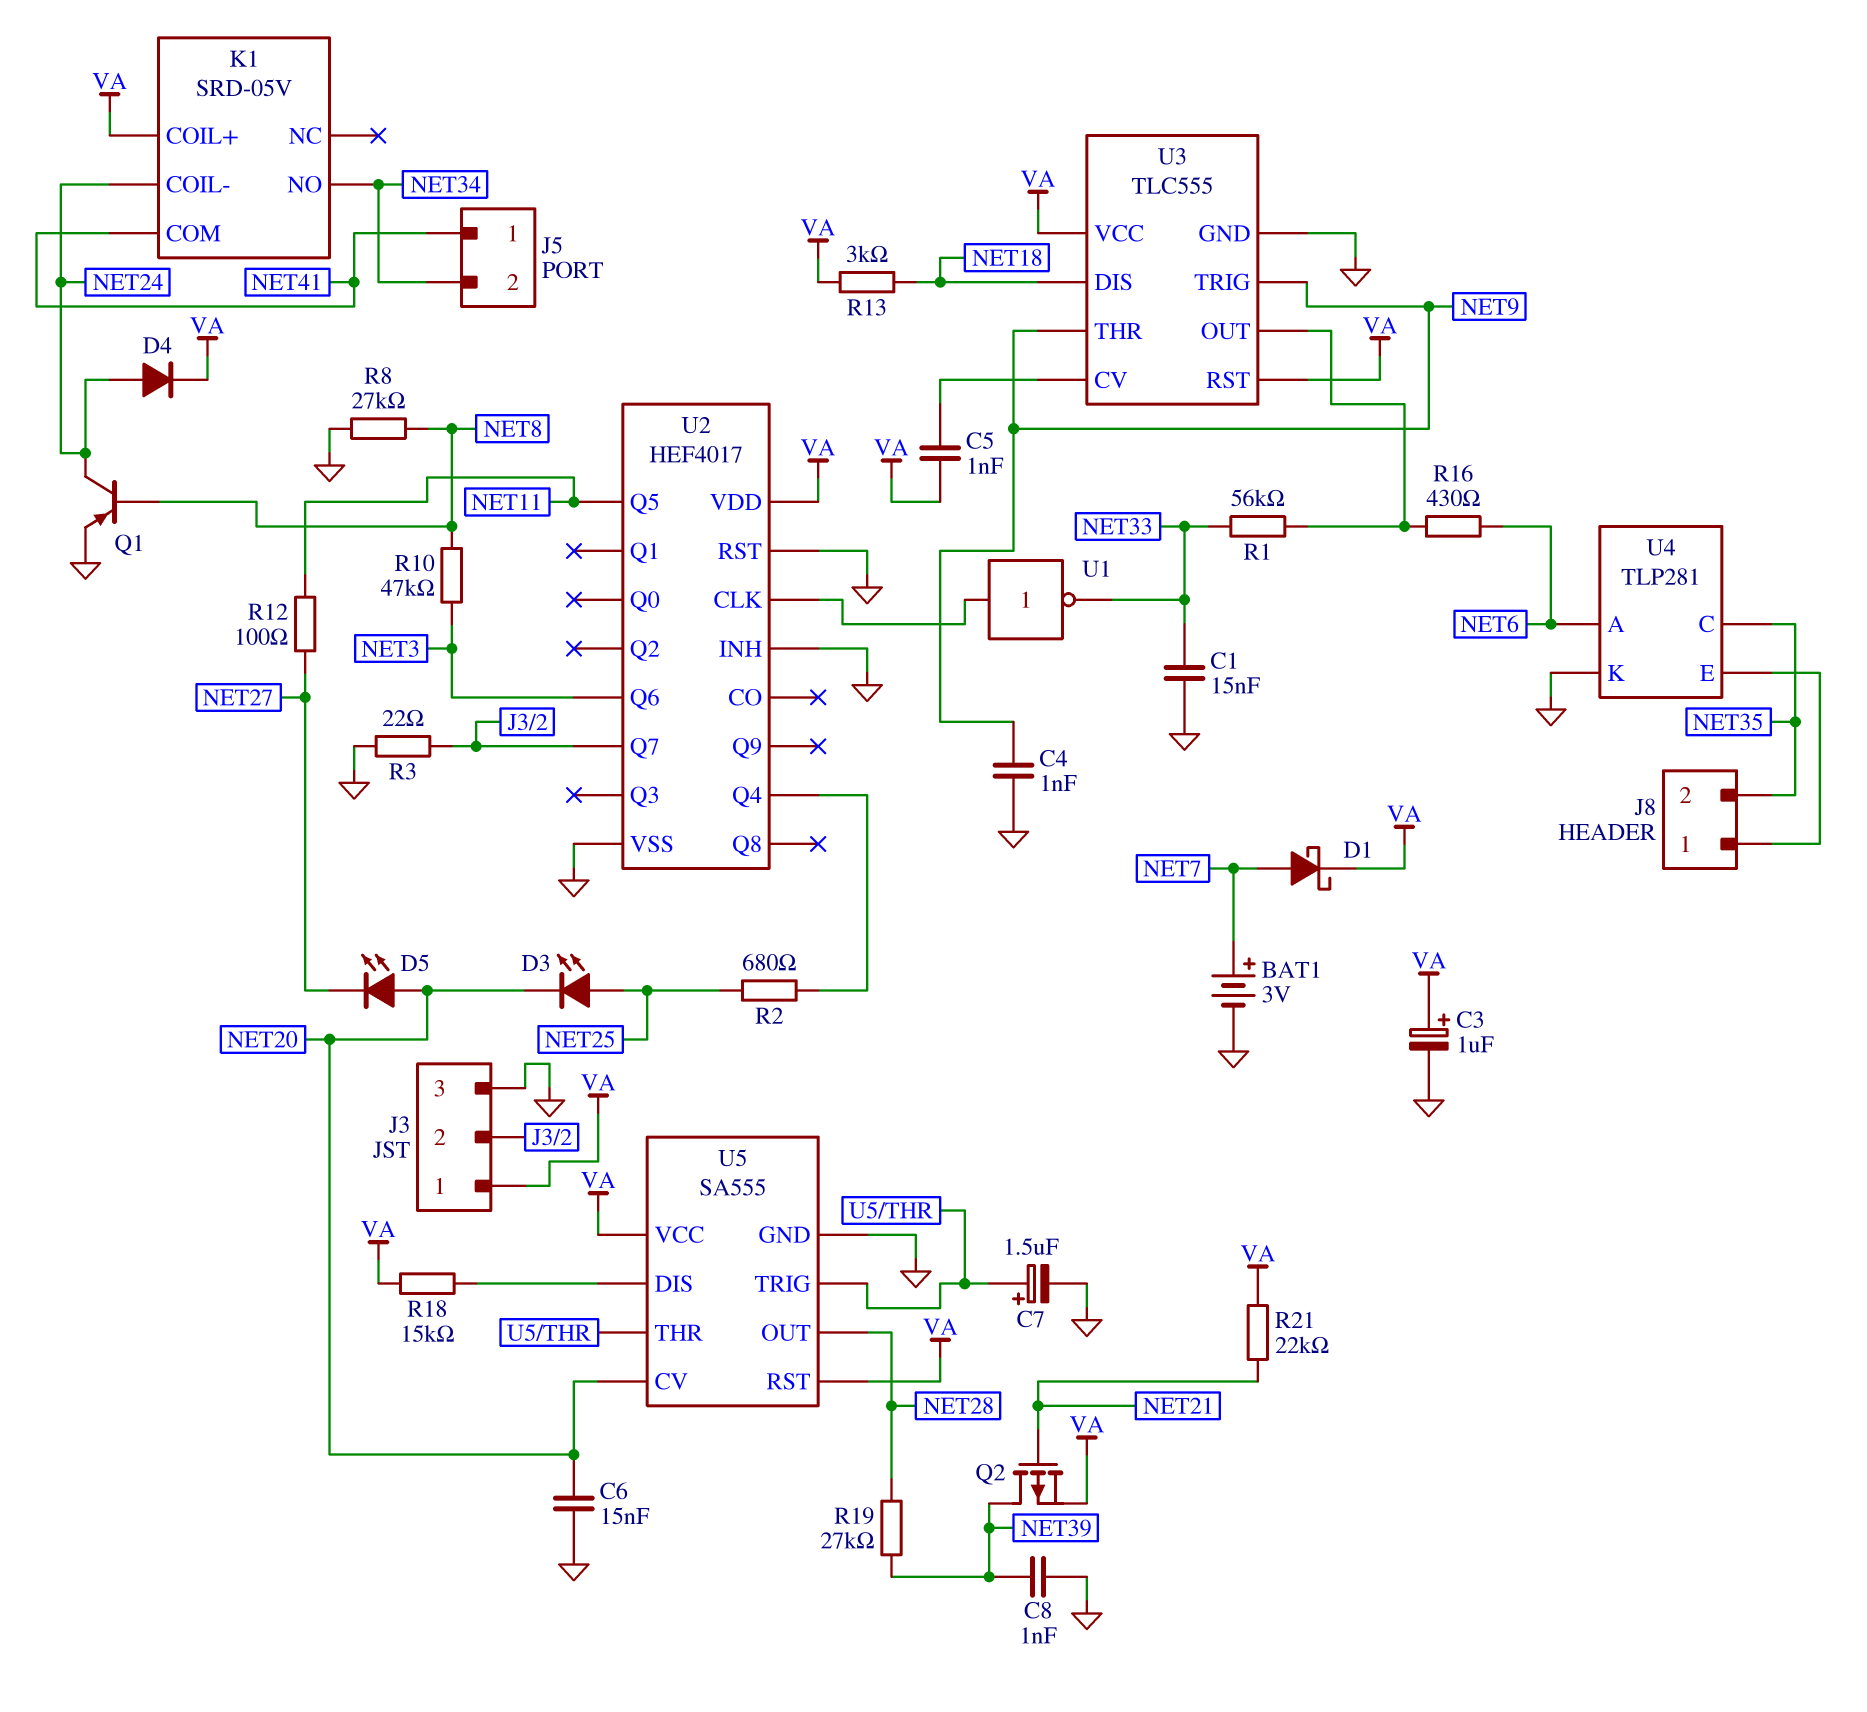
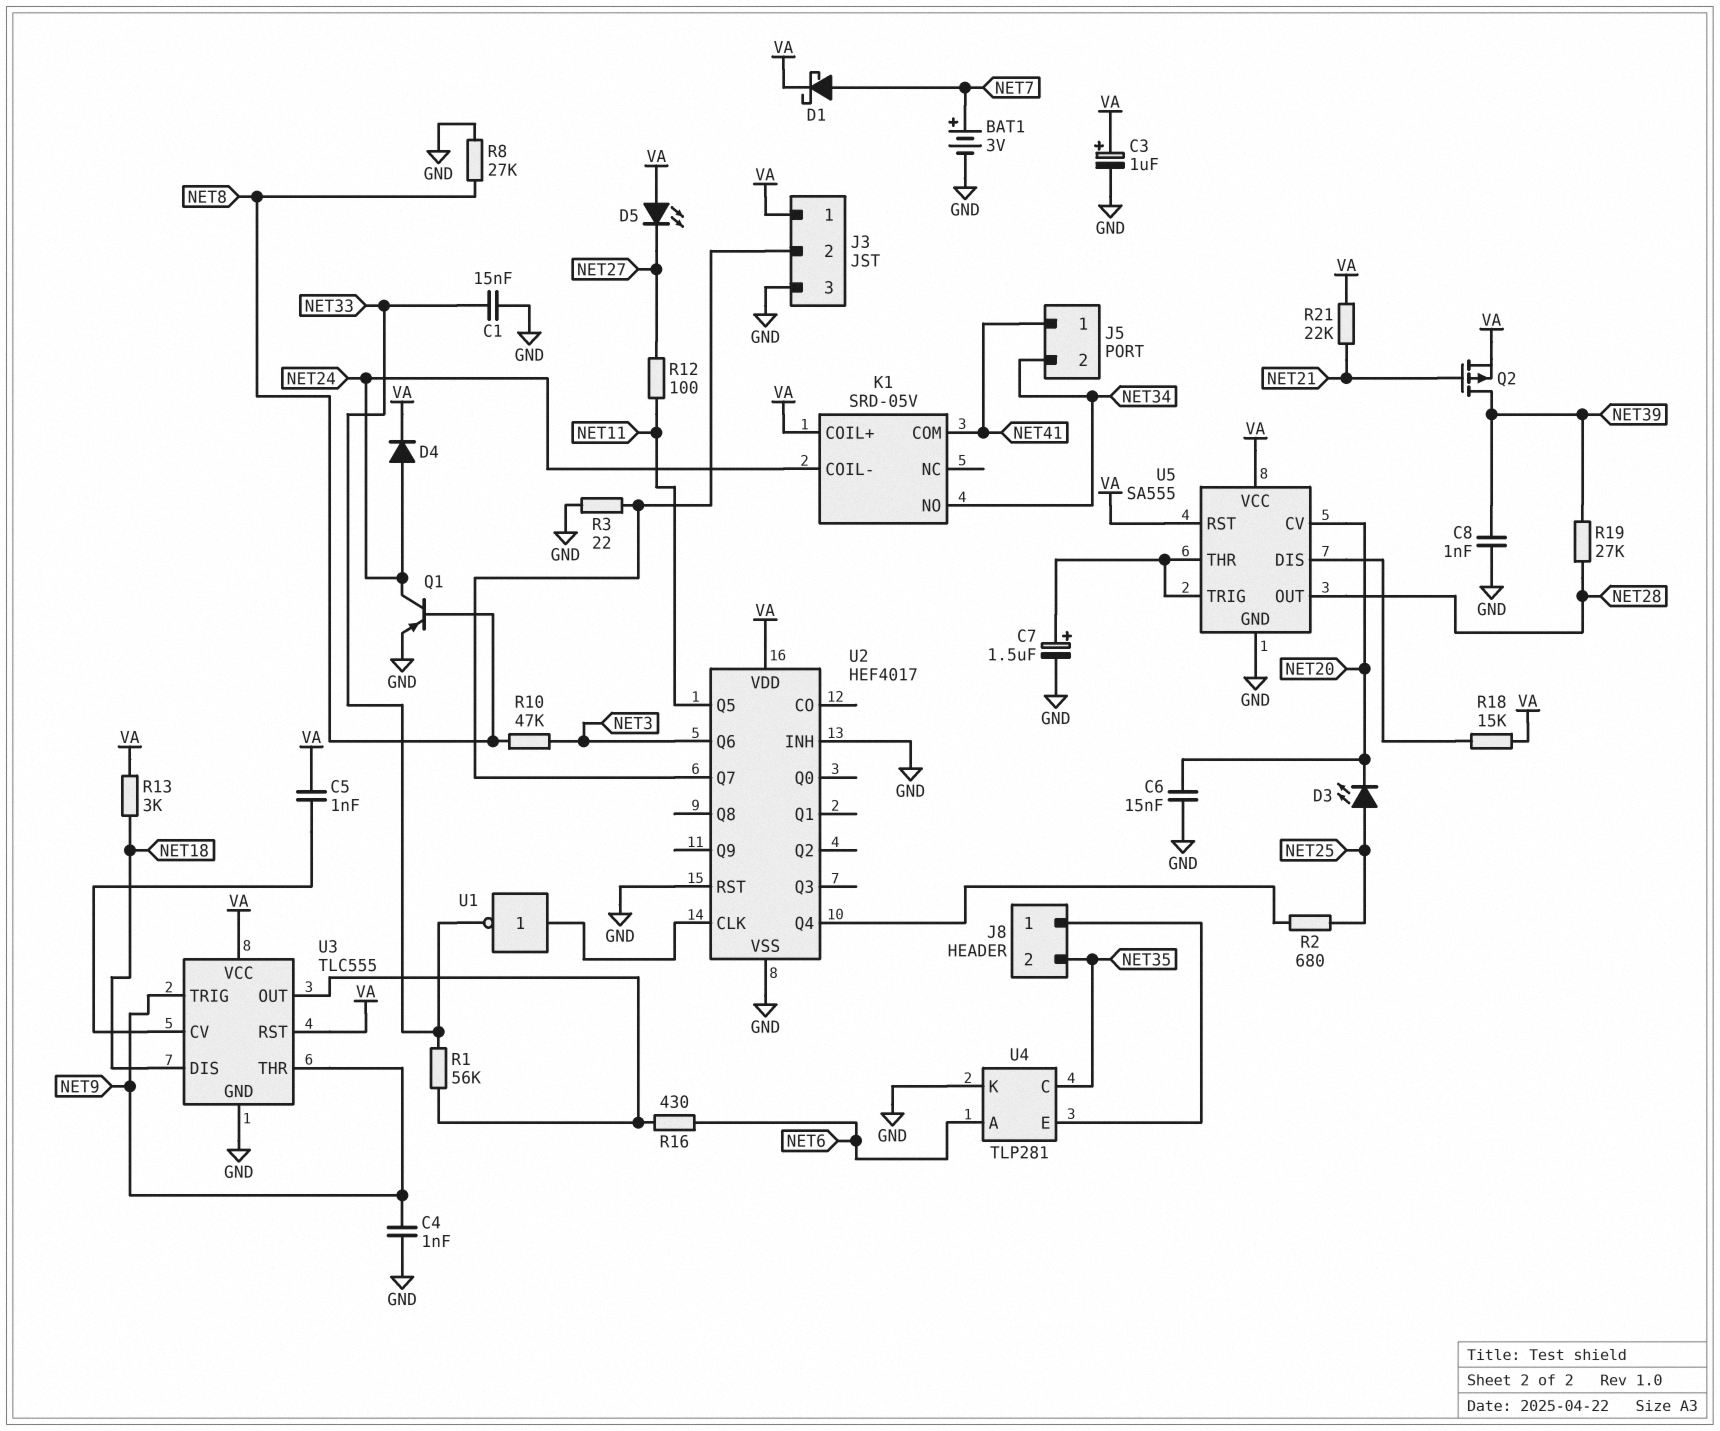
D5: LED (A NET20, K NET27) -> LED (A VA, K NET27)

